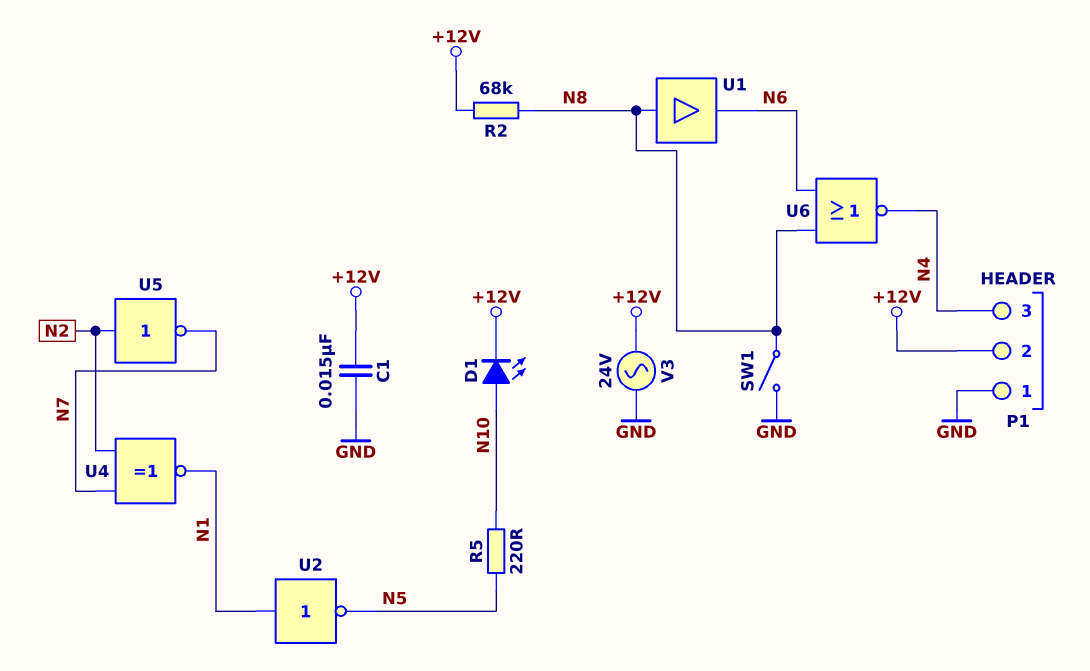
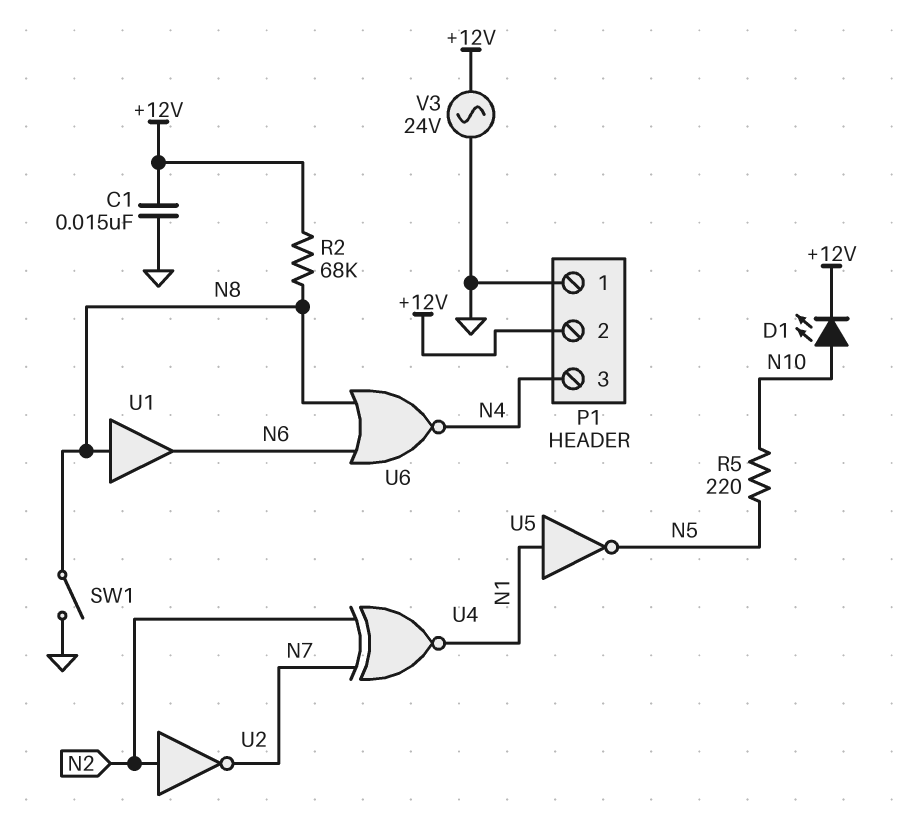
U2: NOT (in N1, out N5) -> NOT (in N2, out N7)
U5: NOT (in N2, out N7) -> NOT (in N1, out N5)

